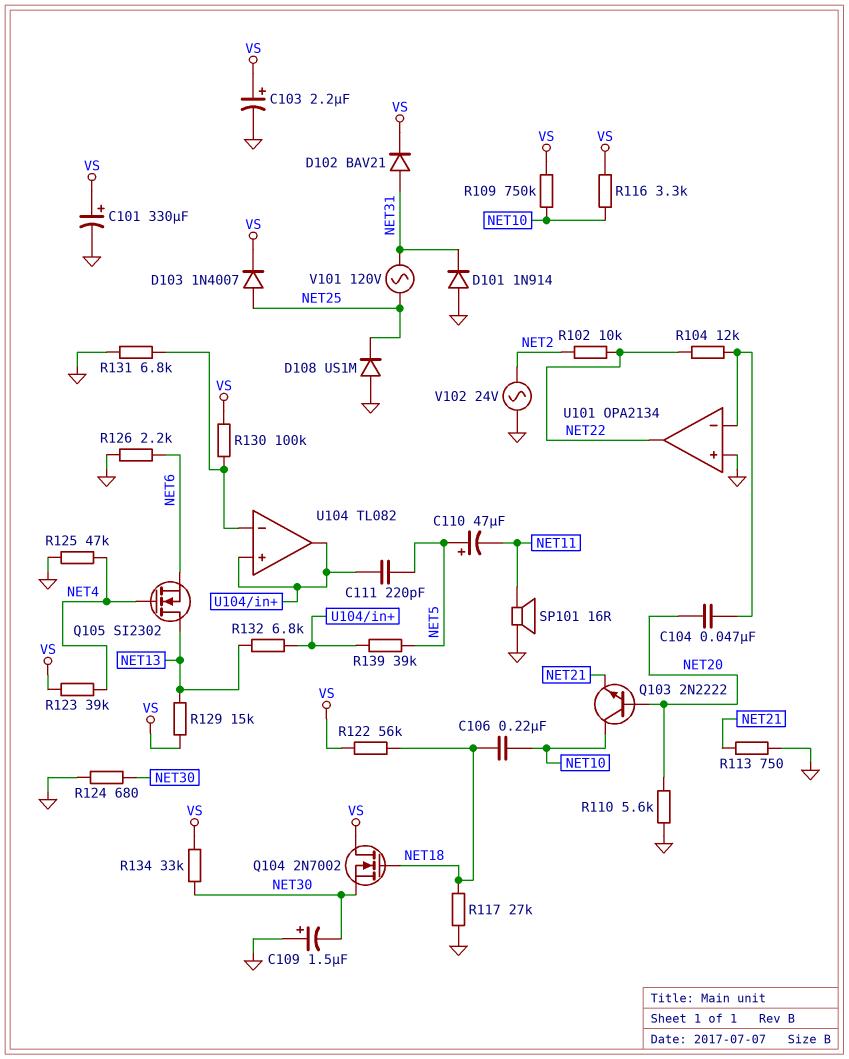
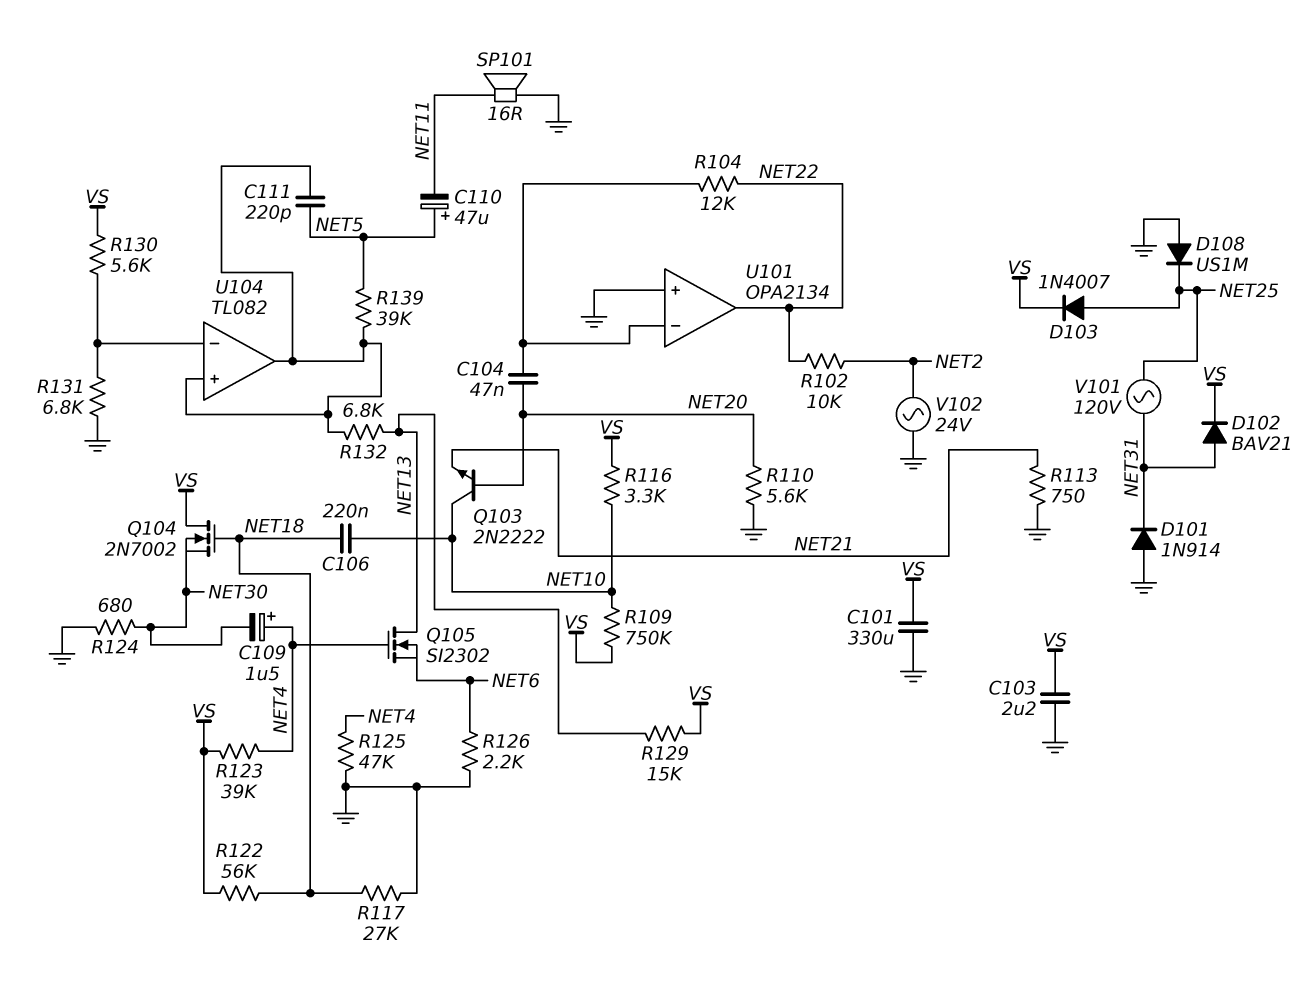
C101: 330uF (plus VS, minus GND) -> 330uF (GND, VS)
C103: 2.2uF (plus VS, minus GND) -> 2.2uF (GND, VS)
C109: 1.5uF (plus GND, minus NET30) -> 1.5uF (plus NET4, minus NET30)
R130: 100k (U104/in-, VS) -> 5.6k (U104/in-, VS)
R134: 33k (NET30, VS) -> none

